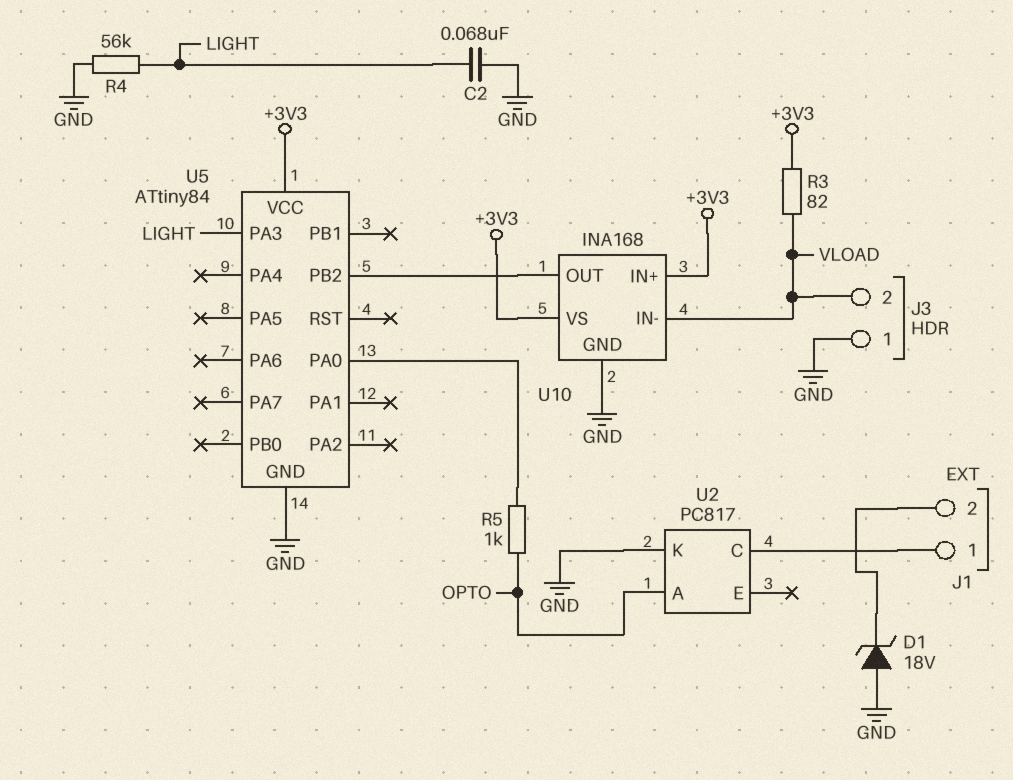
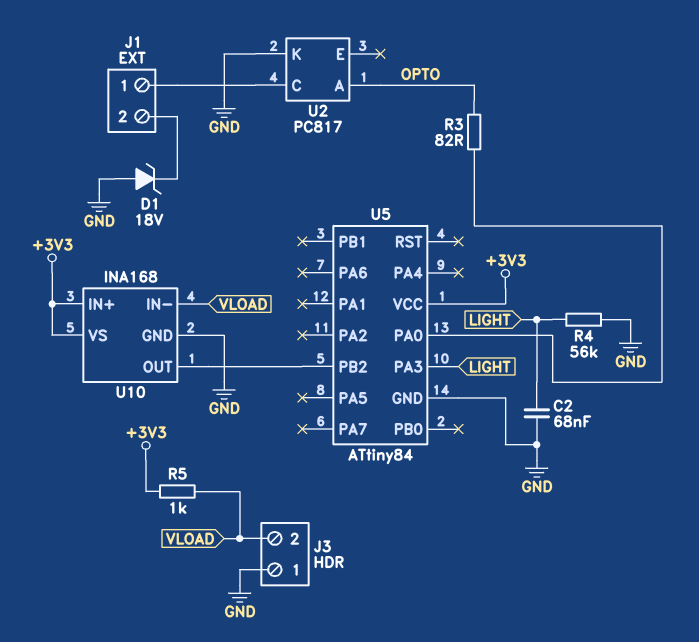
R3: 82 (+3V3, VLOAD) -> 82 (OPTO, U5/PA0)
R5: 1k (OPTO, U5/PA0) -> 1k (+3V3, VLOAD)

